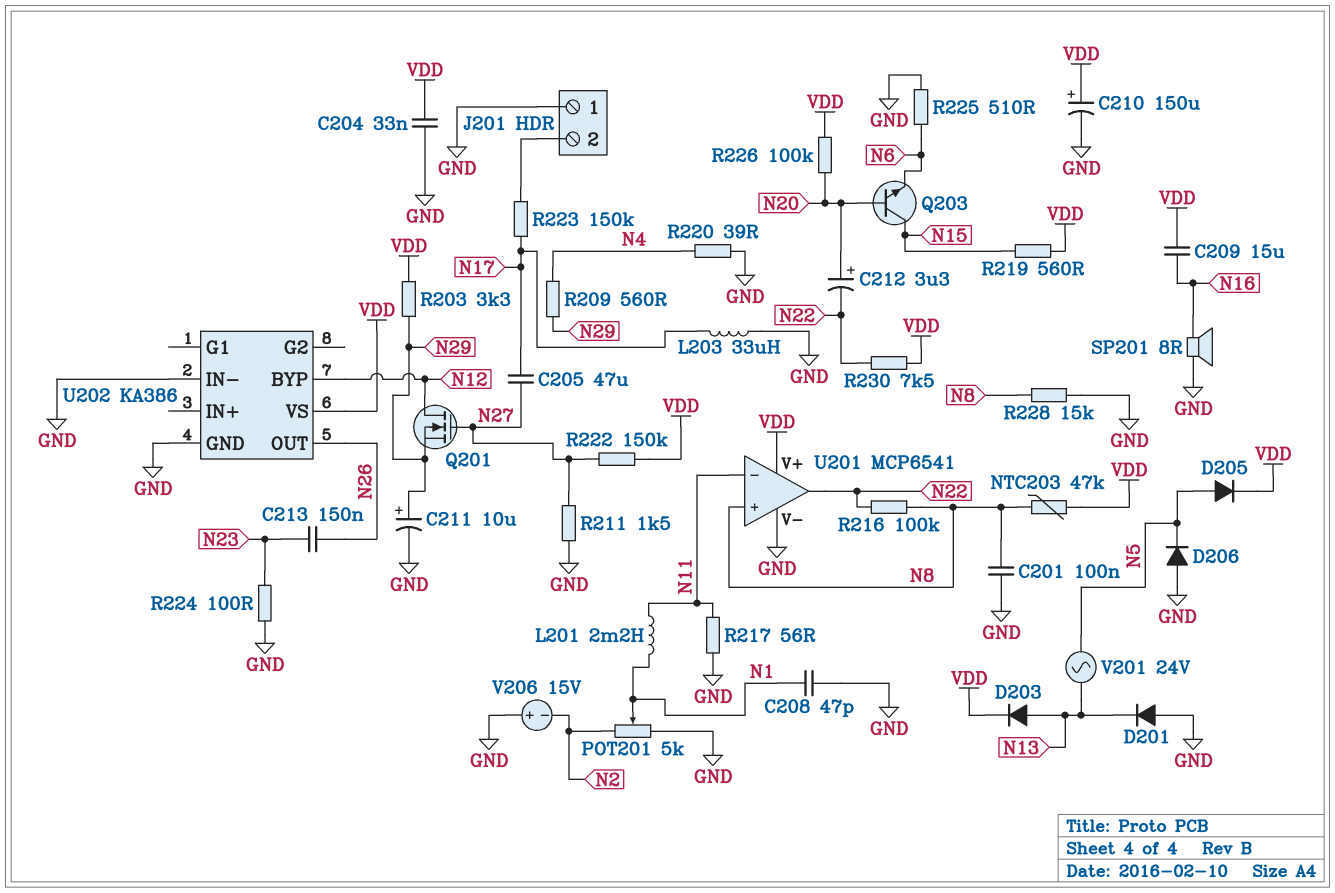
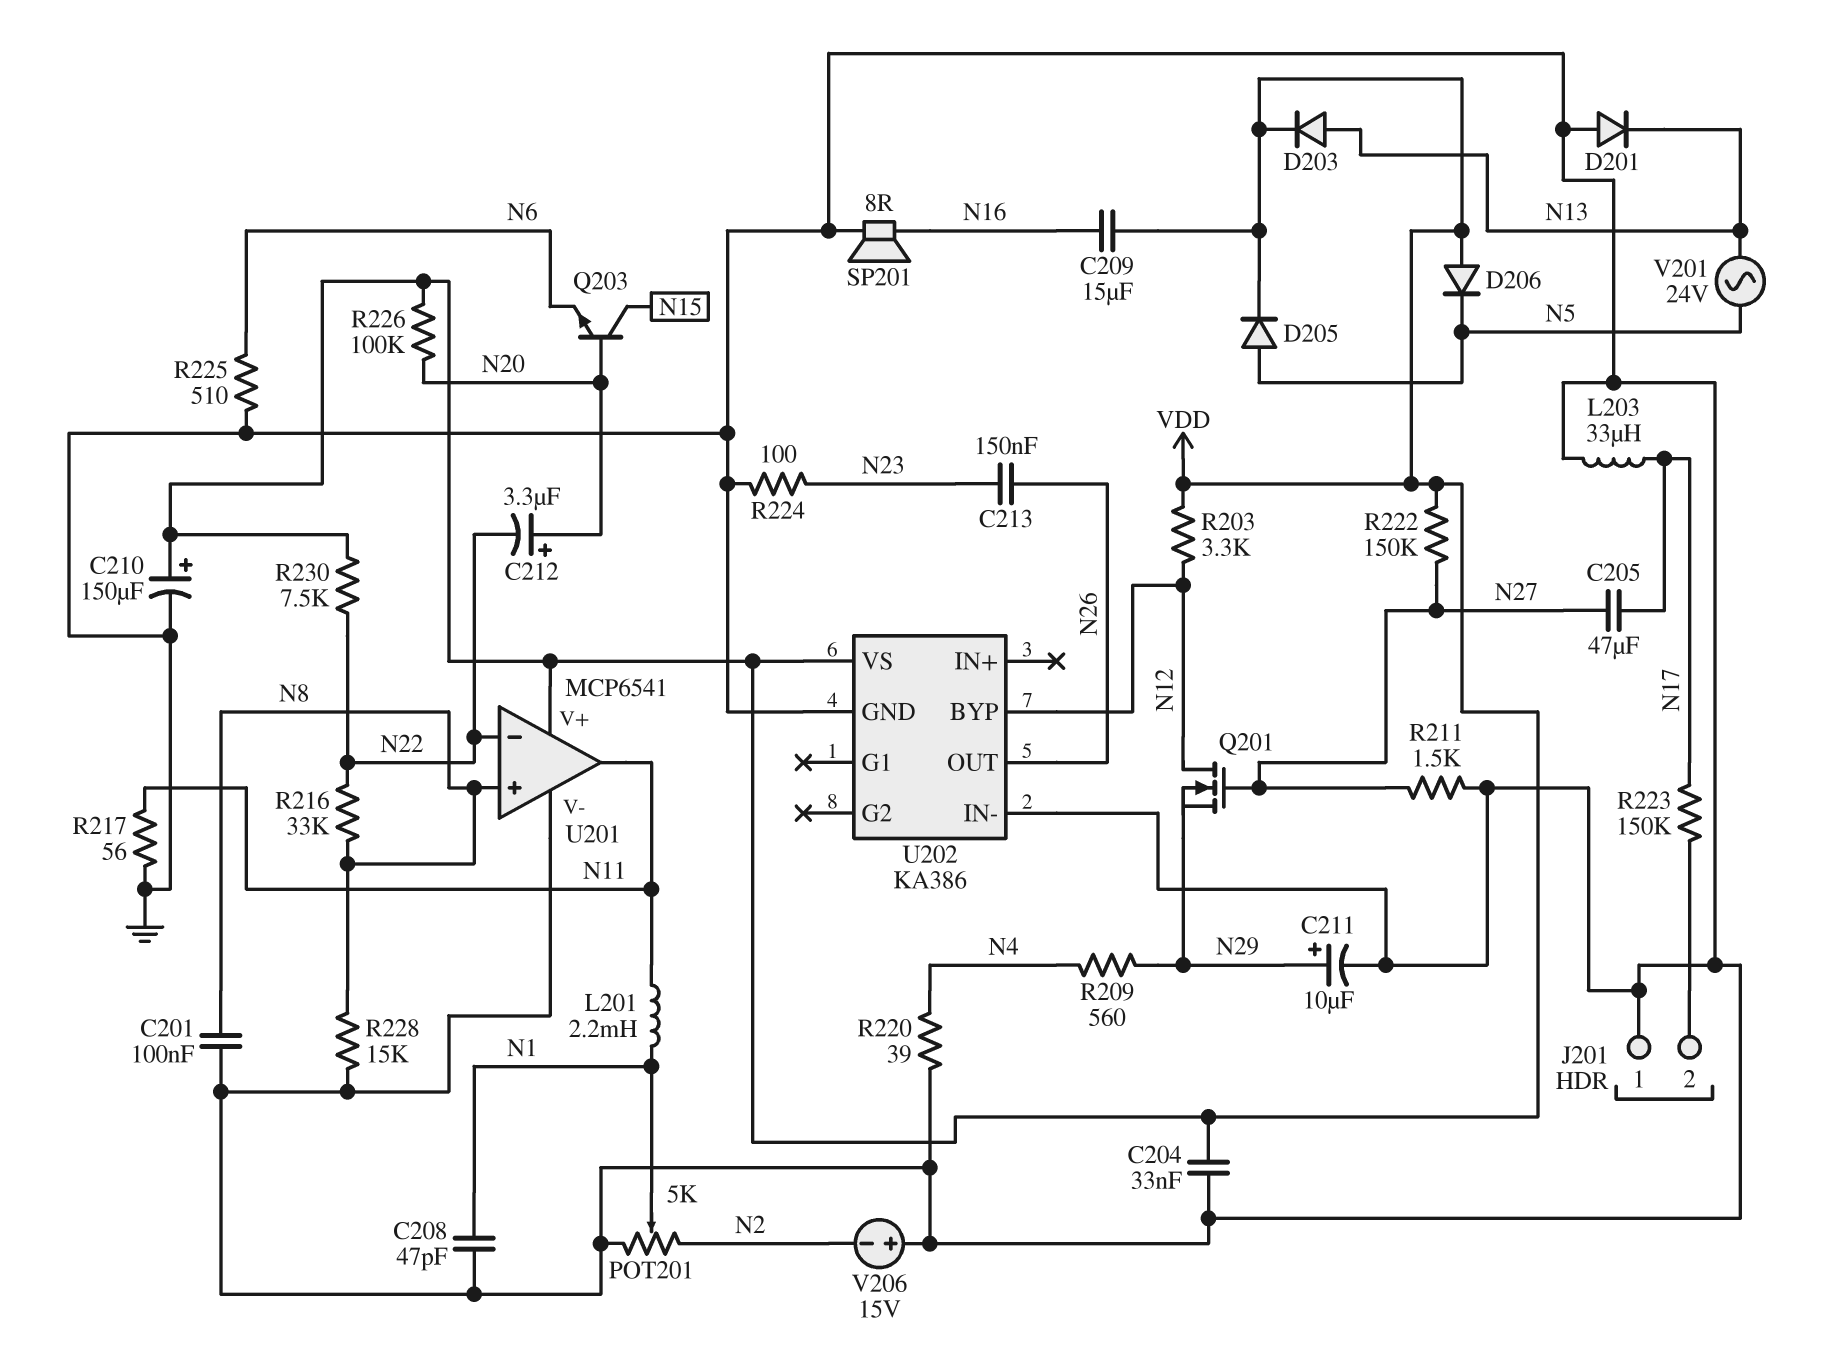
D206: diode (A GND, K N5) -> diode (A VDD, K N5)
NTC203: 47k (N8, VDD) -> none
R203: 3.3k (N29, VDD) -> 3.3k (N12, VDD)
R216: 100k (N8, N22) -> 33k (N8, N22)
R219: 560 (N15, VDD) -> none
U201 pin in-: N11 -> N22
U201 pin out: N22 -> N11

